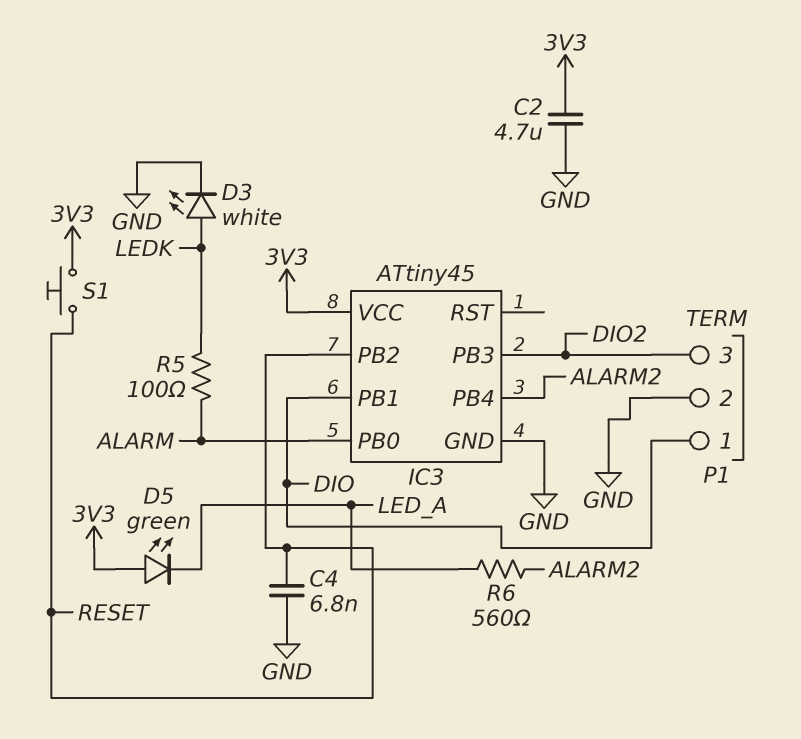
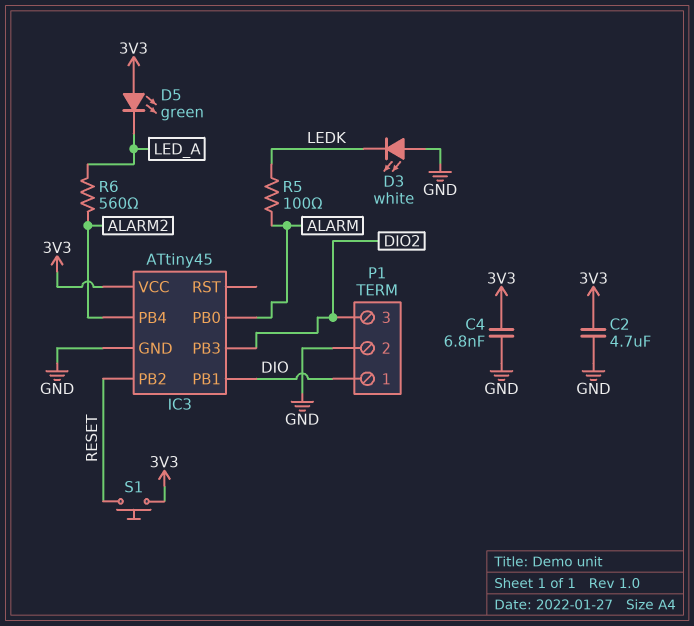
C4: 6.8nF (GND, RESET) -> 6.8nF (3V3, GND)
D3: LED white (A LEDK, K GND) -> LED white (A GND, K LEDK)

